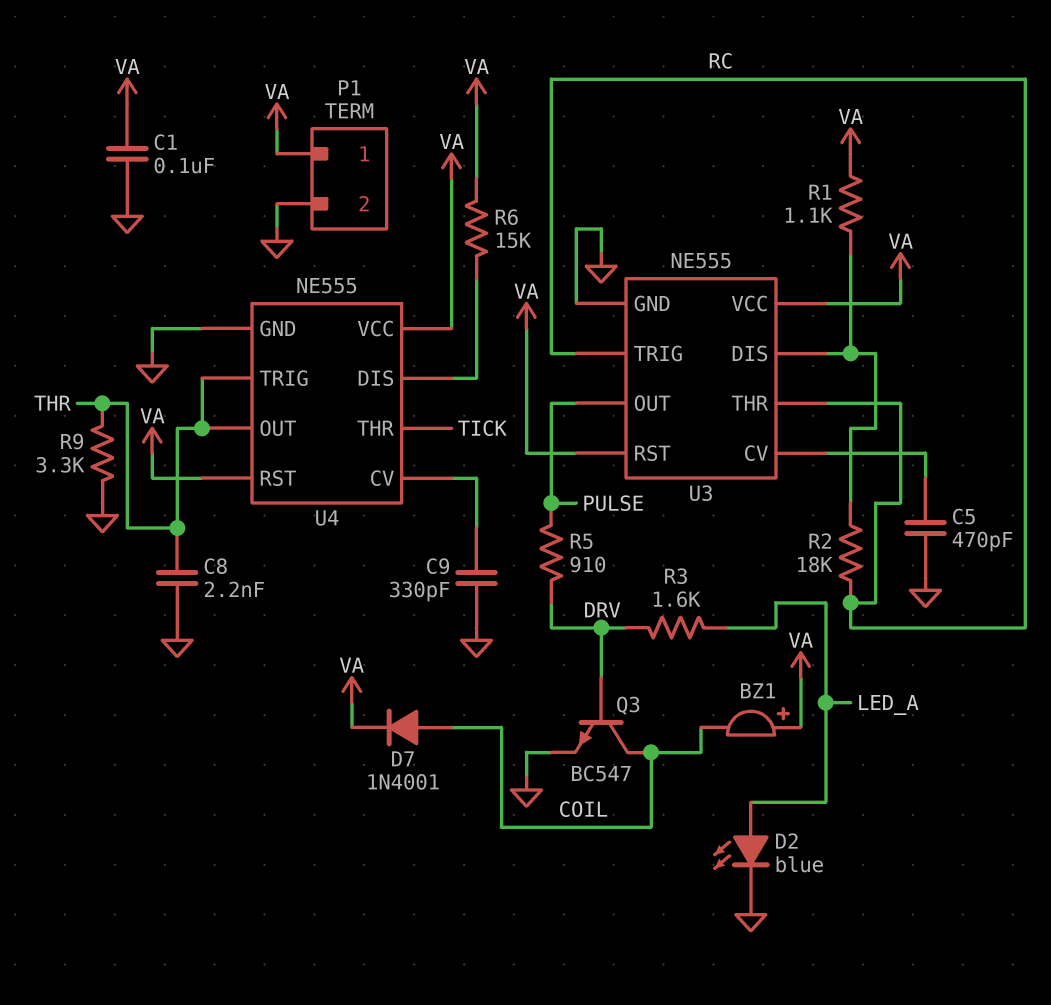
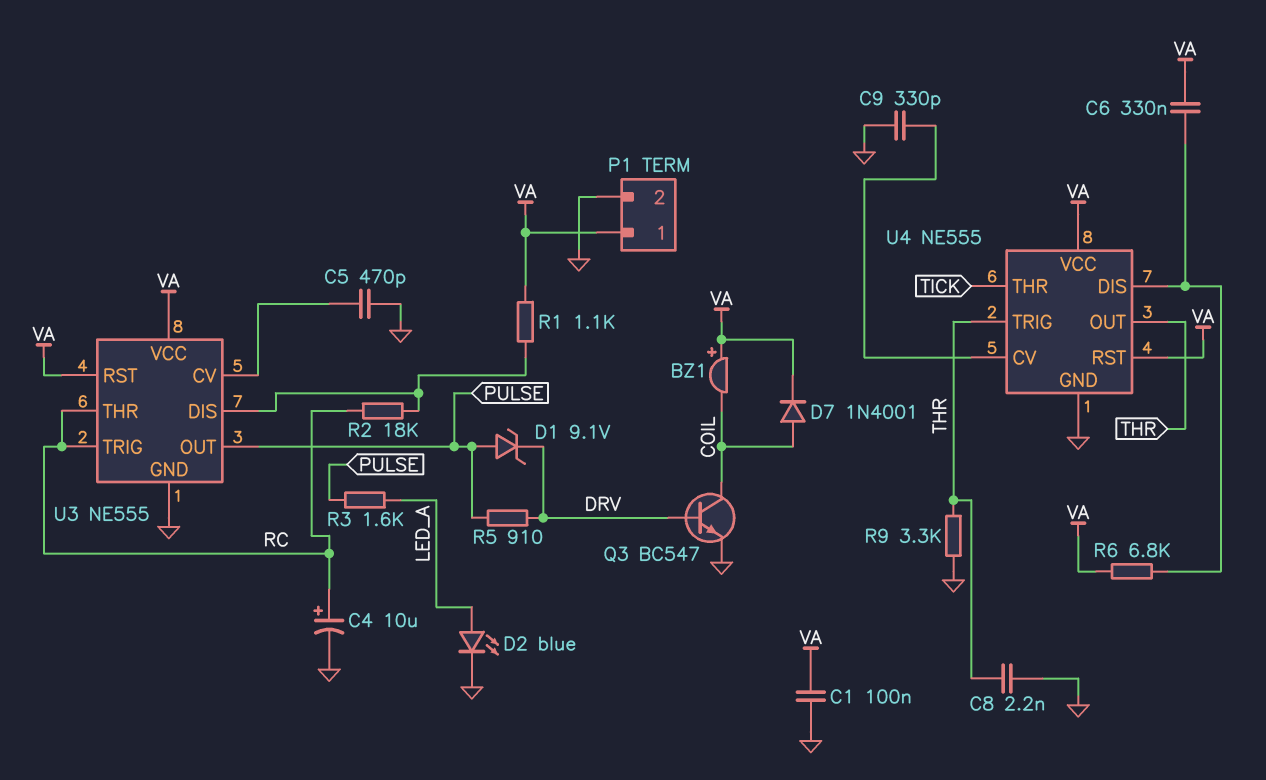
C4: none -> 10uF (plus RC, minus GND)
C6: none -> 330nF (U4/DIS, VA)
D1: none -> zener 9.1V (A PULSE, K DRV)
R3: 1.6k (DRV, LED_A) -> 1.6k (LED_A, PULSE)
R6: 15k (U4/DIS, VA) -> 6.8k (U4/DIS, VA)

